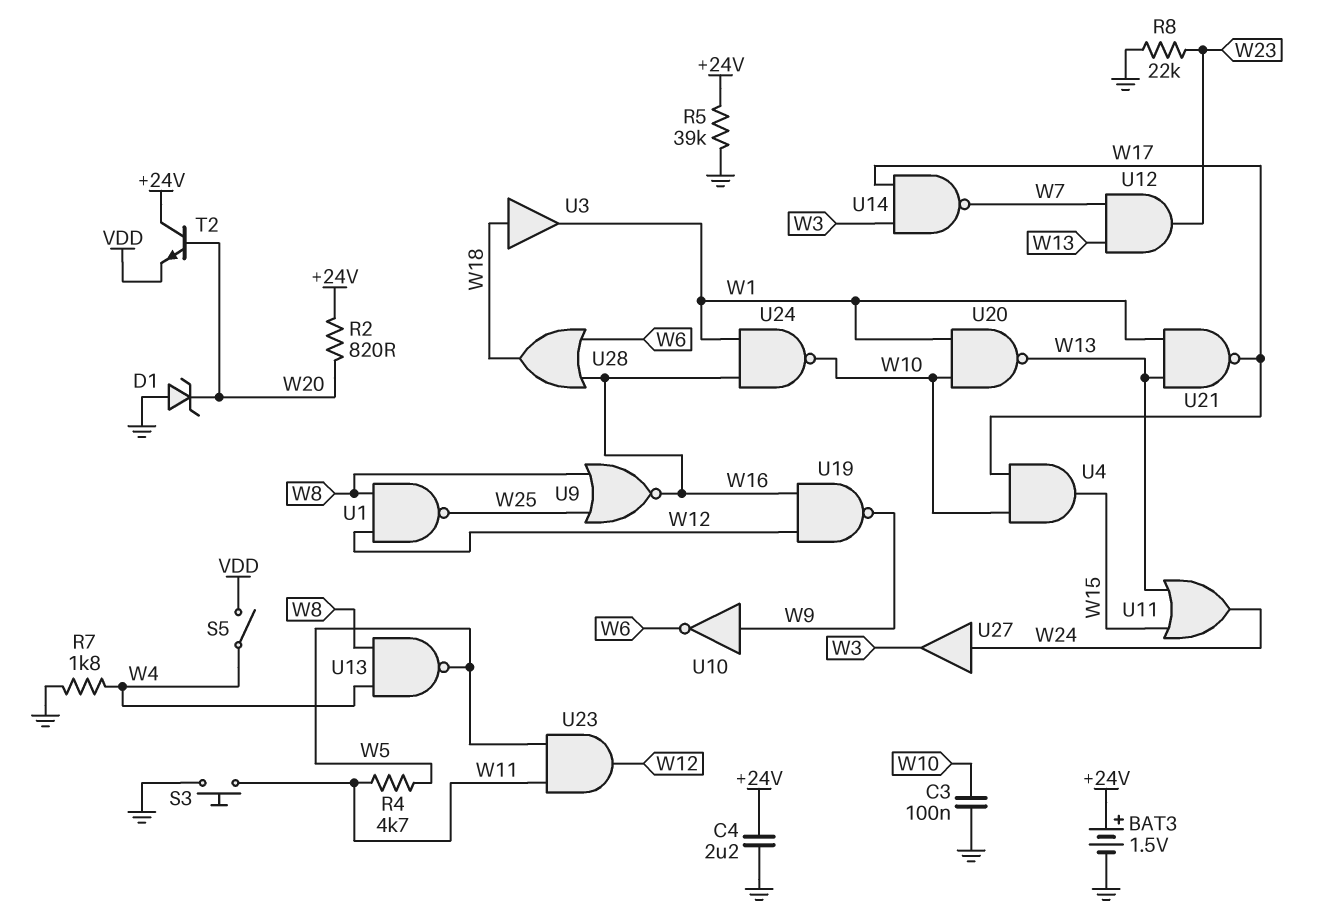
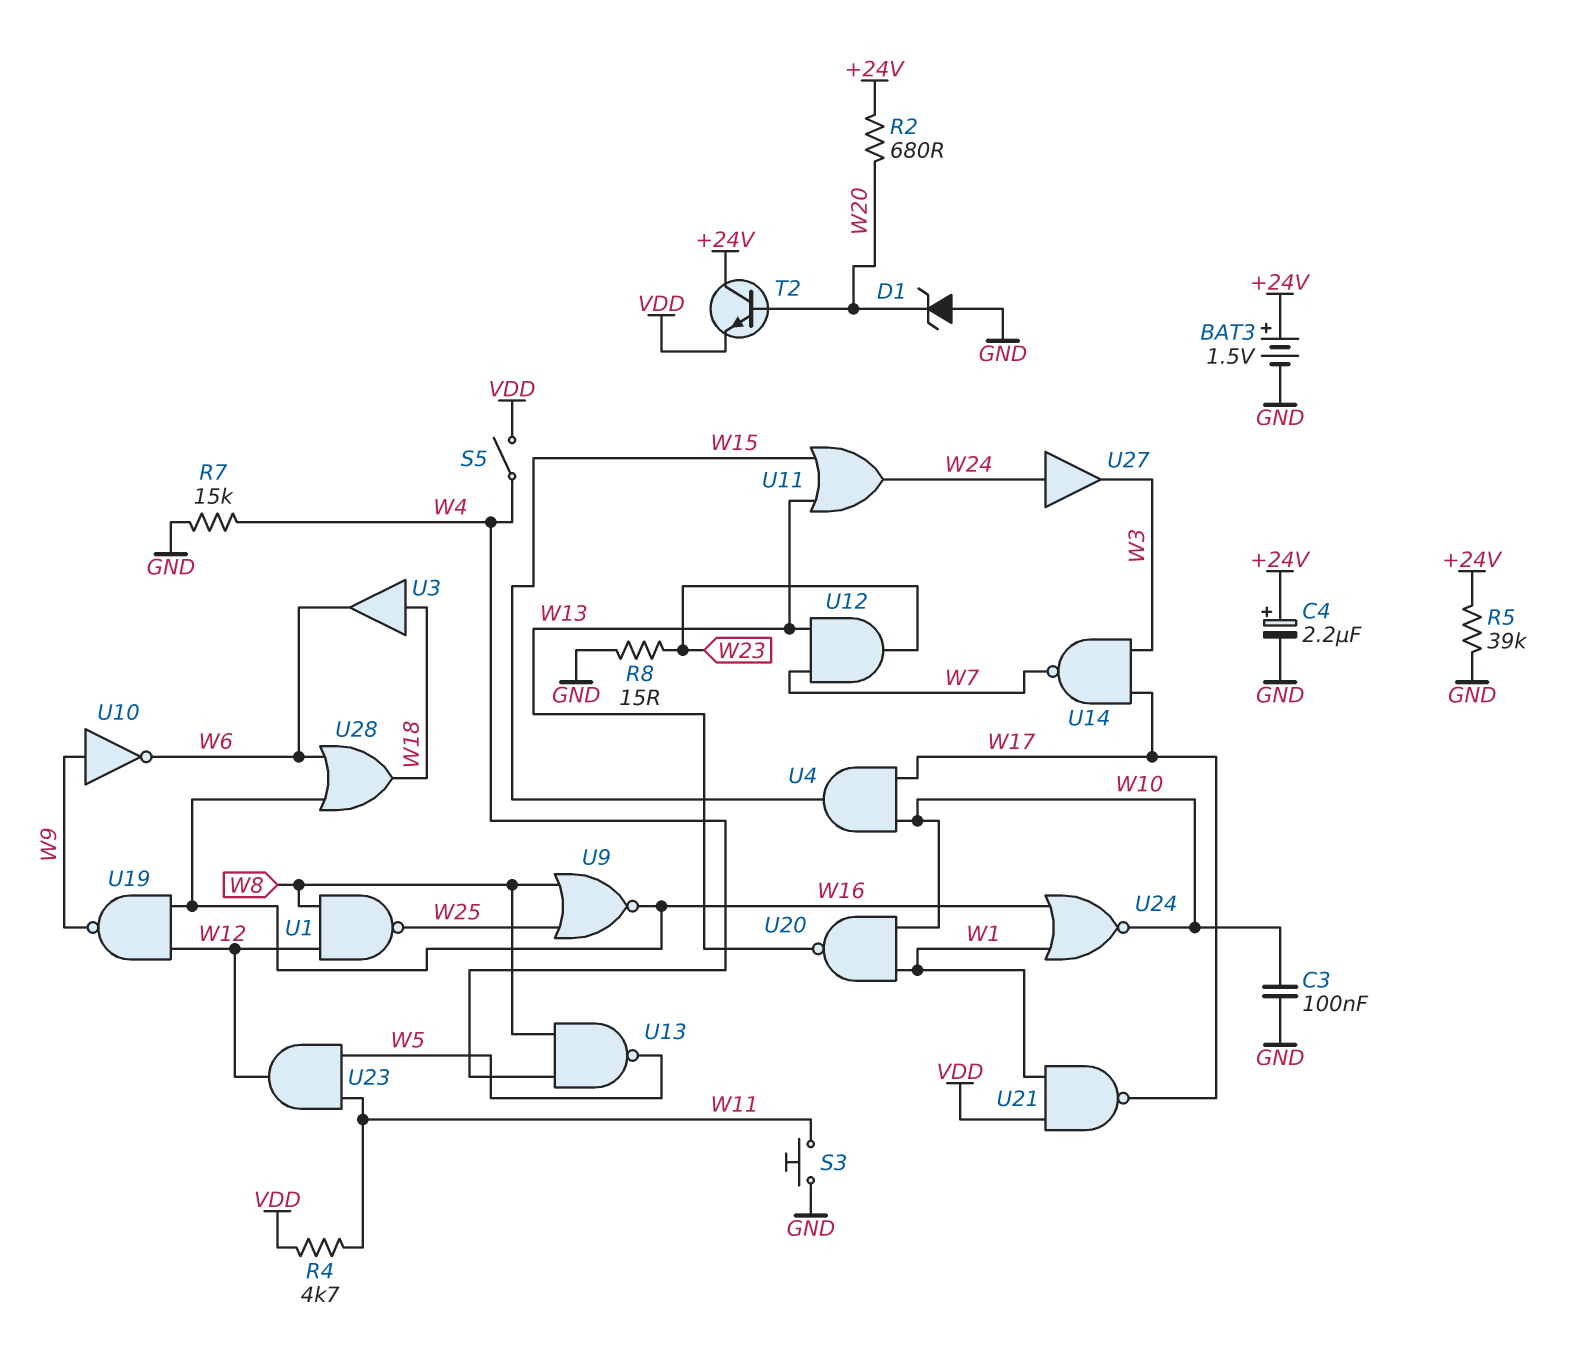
C4: 2.2uF (+24V, GND) -> 2.2uF (plus +24V, minus GND)
R2: 820 (+24V, W20) -> 680 (+24V, W20)
R4: 4.7k (W5, W11) -> 4.7k (VDD, W11)
R7: 1.8k (GND, W4) -> 15k (GND, W4)
R8: 22k (GND, W23) -> 15 (GND, W23)
U3: buffer (in W18, out W1) -> buffer (in W18, out W6)
U21: NAND (in W1, in W13, out W17) -> NAND (in VDD, in W1, out W17)
U24: NAND (in W1, in W16, out W10) -> NOR (in W1, in W16, out W10)

